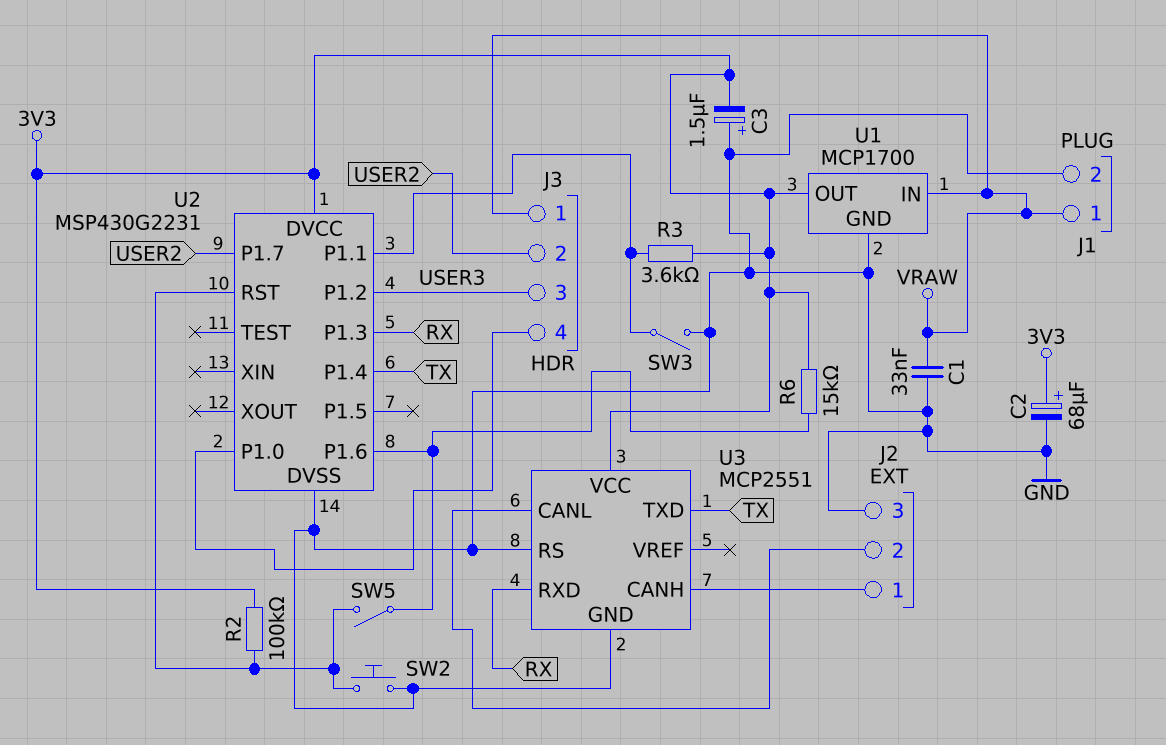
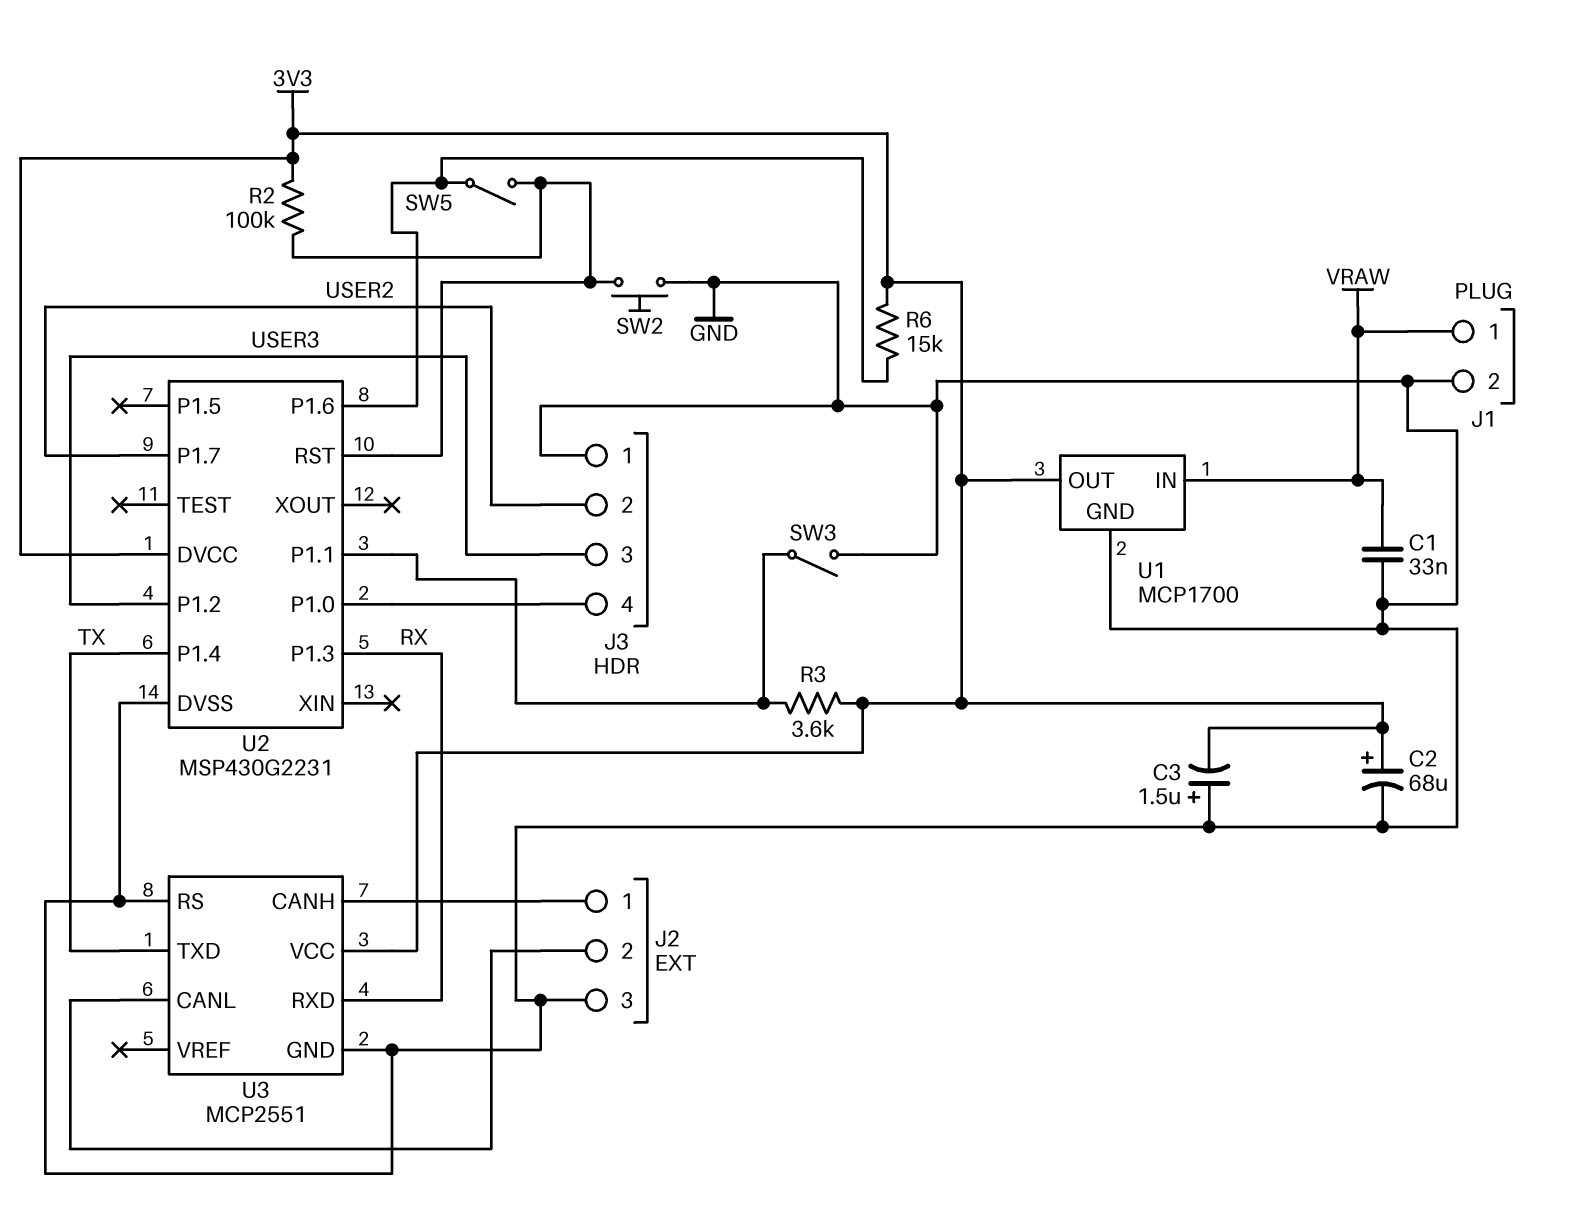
J3 pin 1: VRAW -> GND

